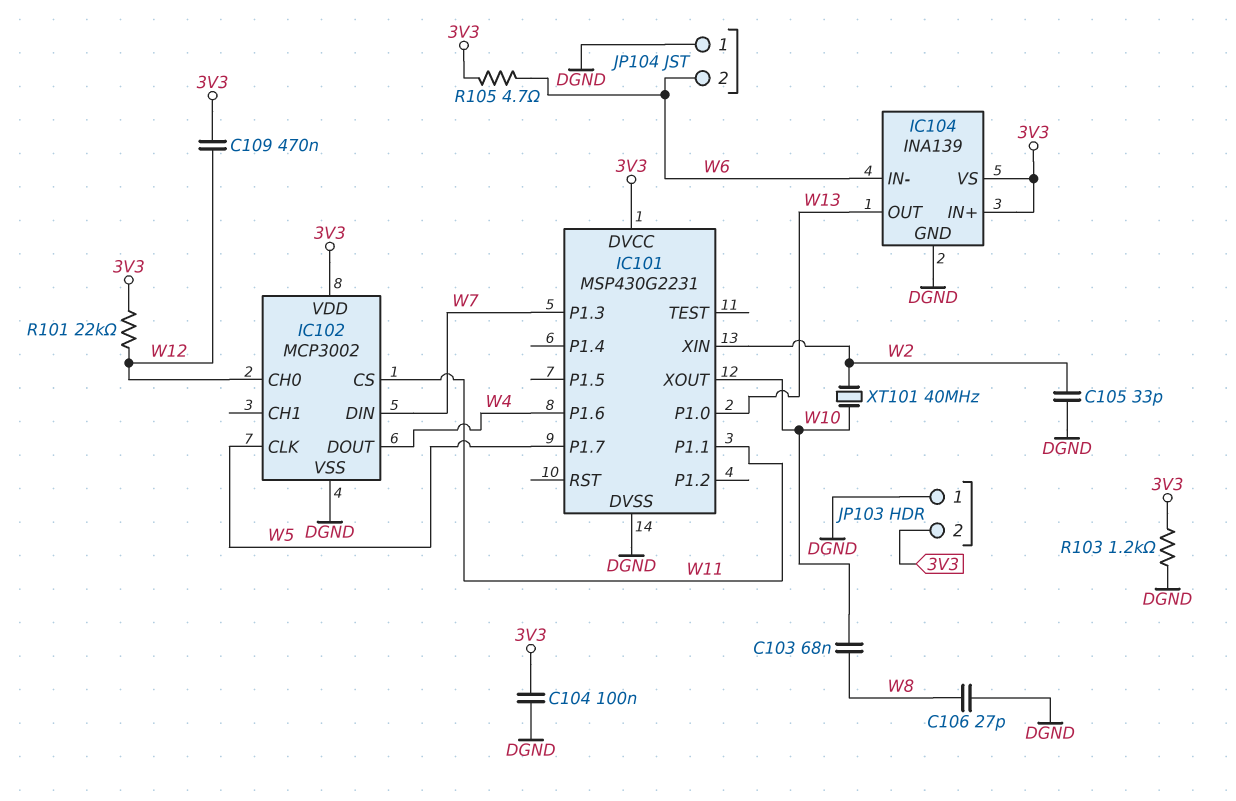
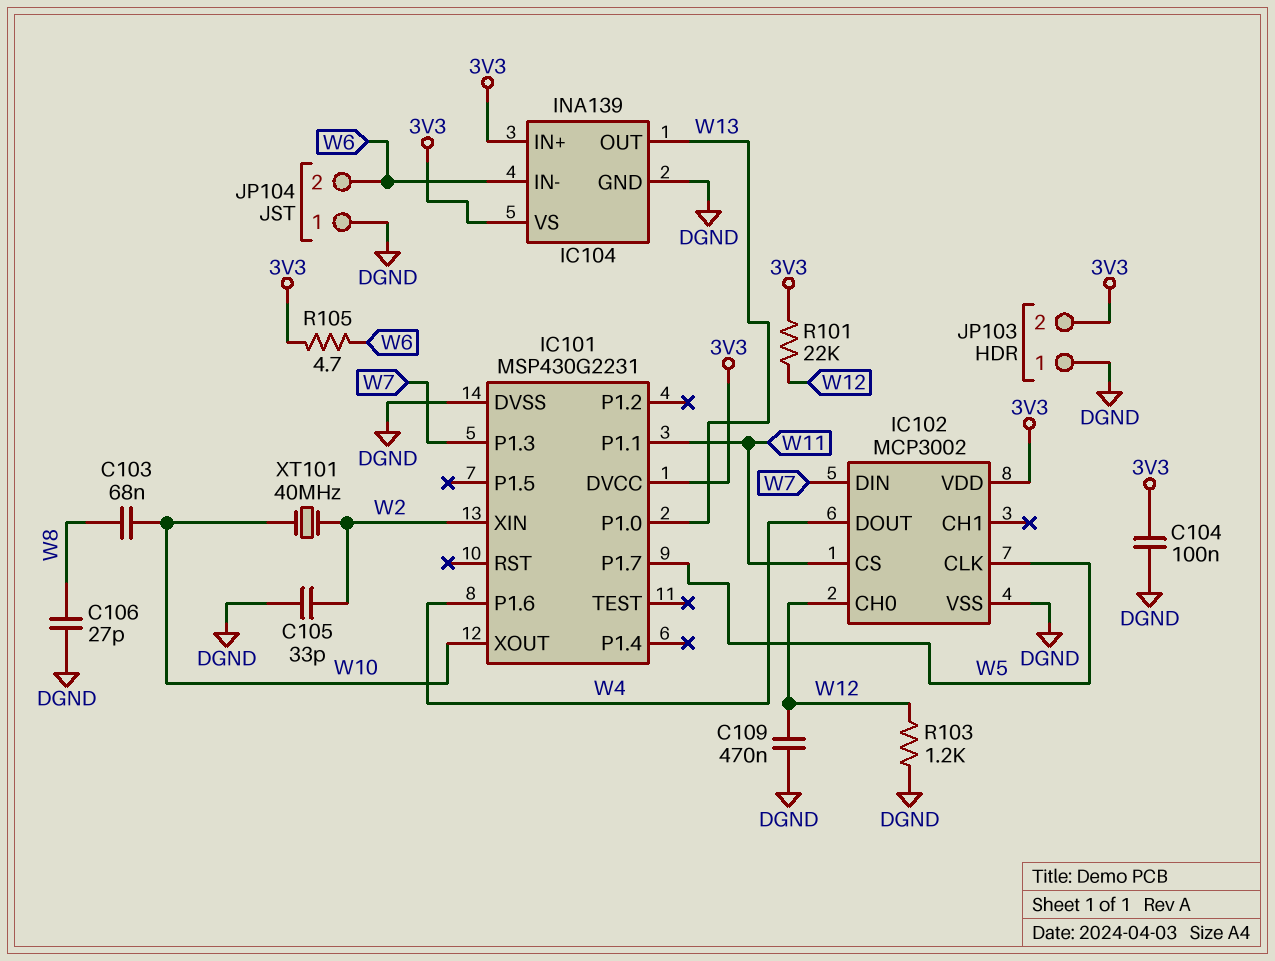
C109: 470nF (3V3, W12) -> 470nF (DGND, W12)
R103: 1.2k (3V3, DGND) -> 1.2k (DGND, W12)

